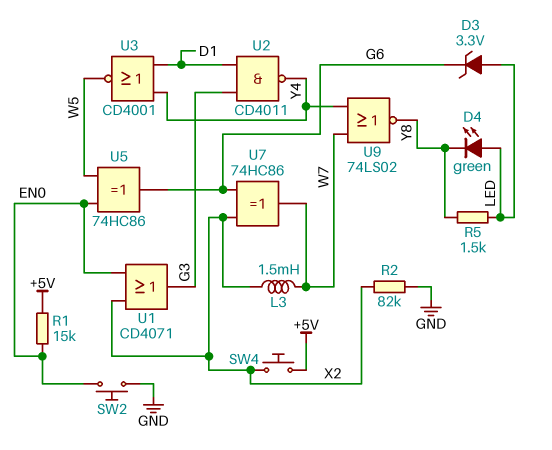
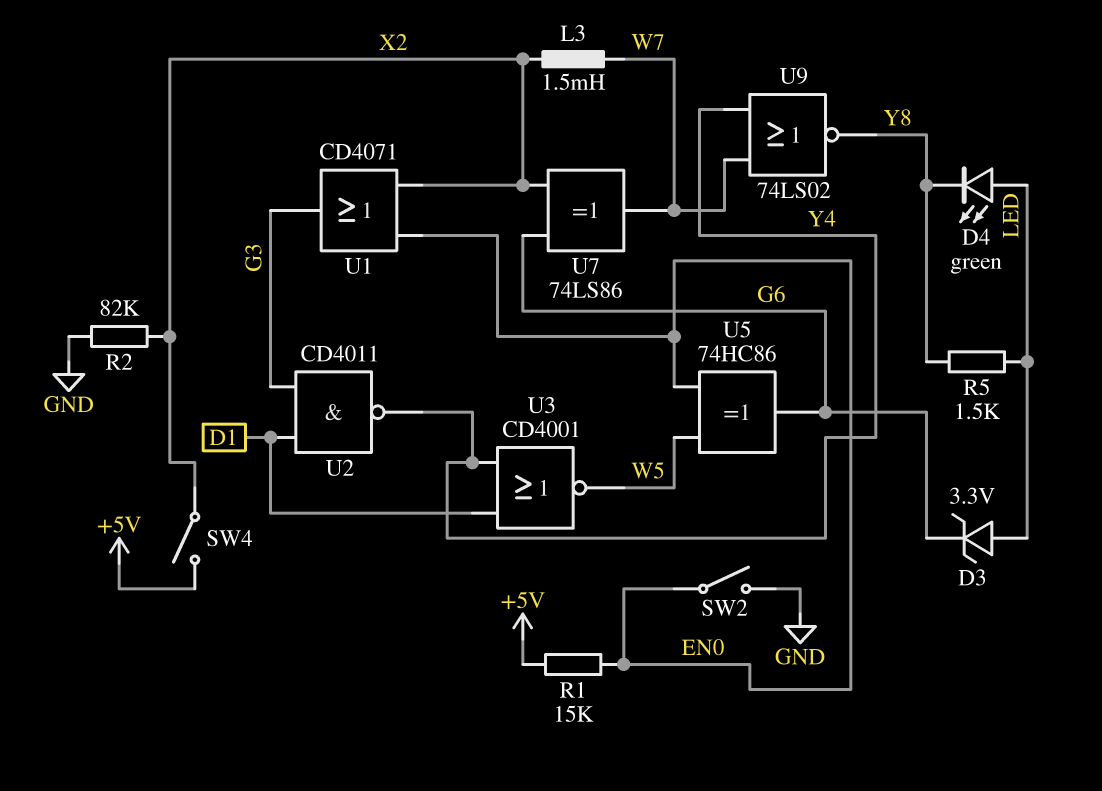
SW2: button (EN0, GND) -> switch (EN0, GND)
SW4: button (+5V, X2) -> switch (+5V, X2)
U7: XOR 74HC86 (in G6, in X2, out W7) -> XOR 74LS86 (in G6, in X2, out W7)

